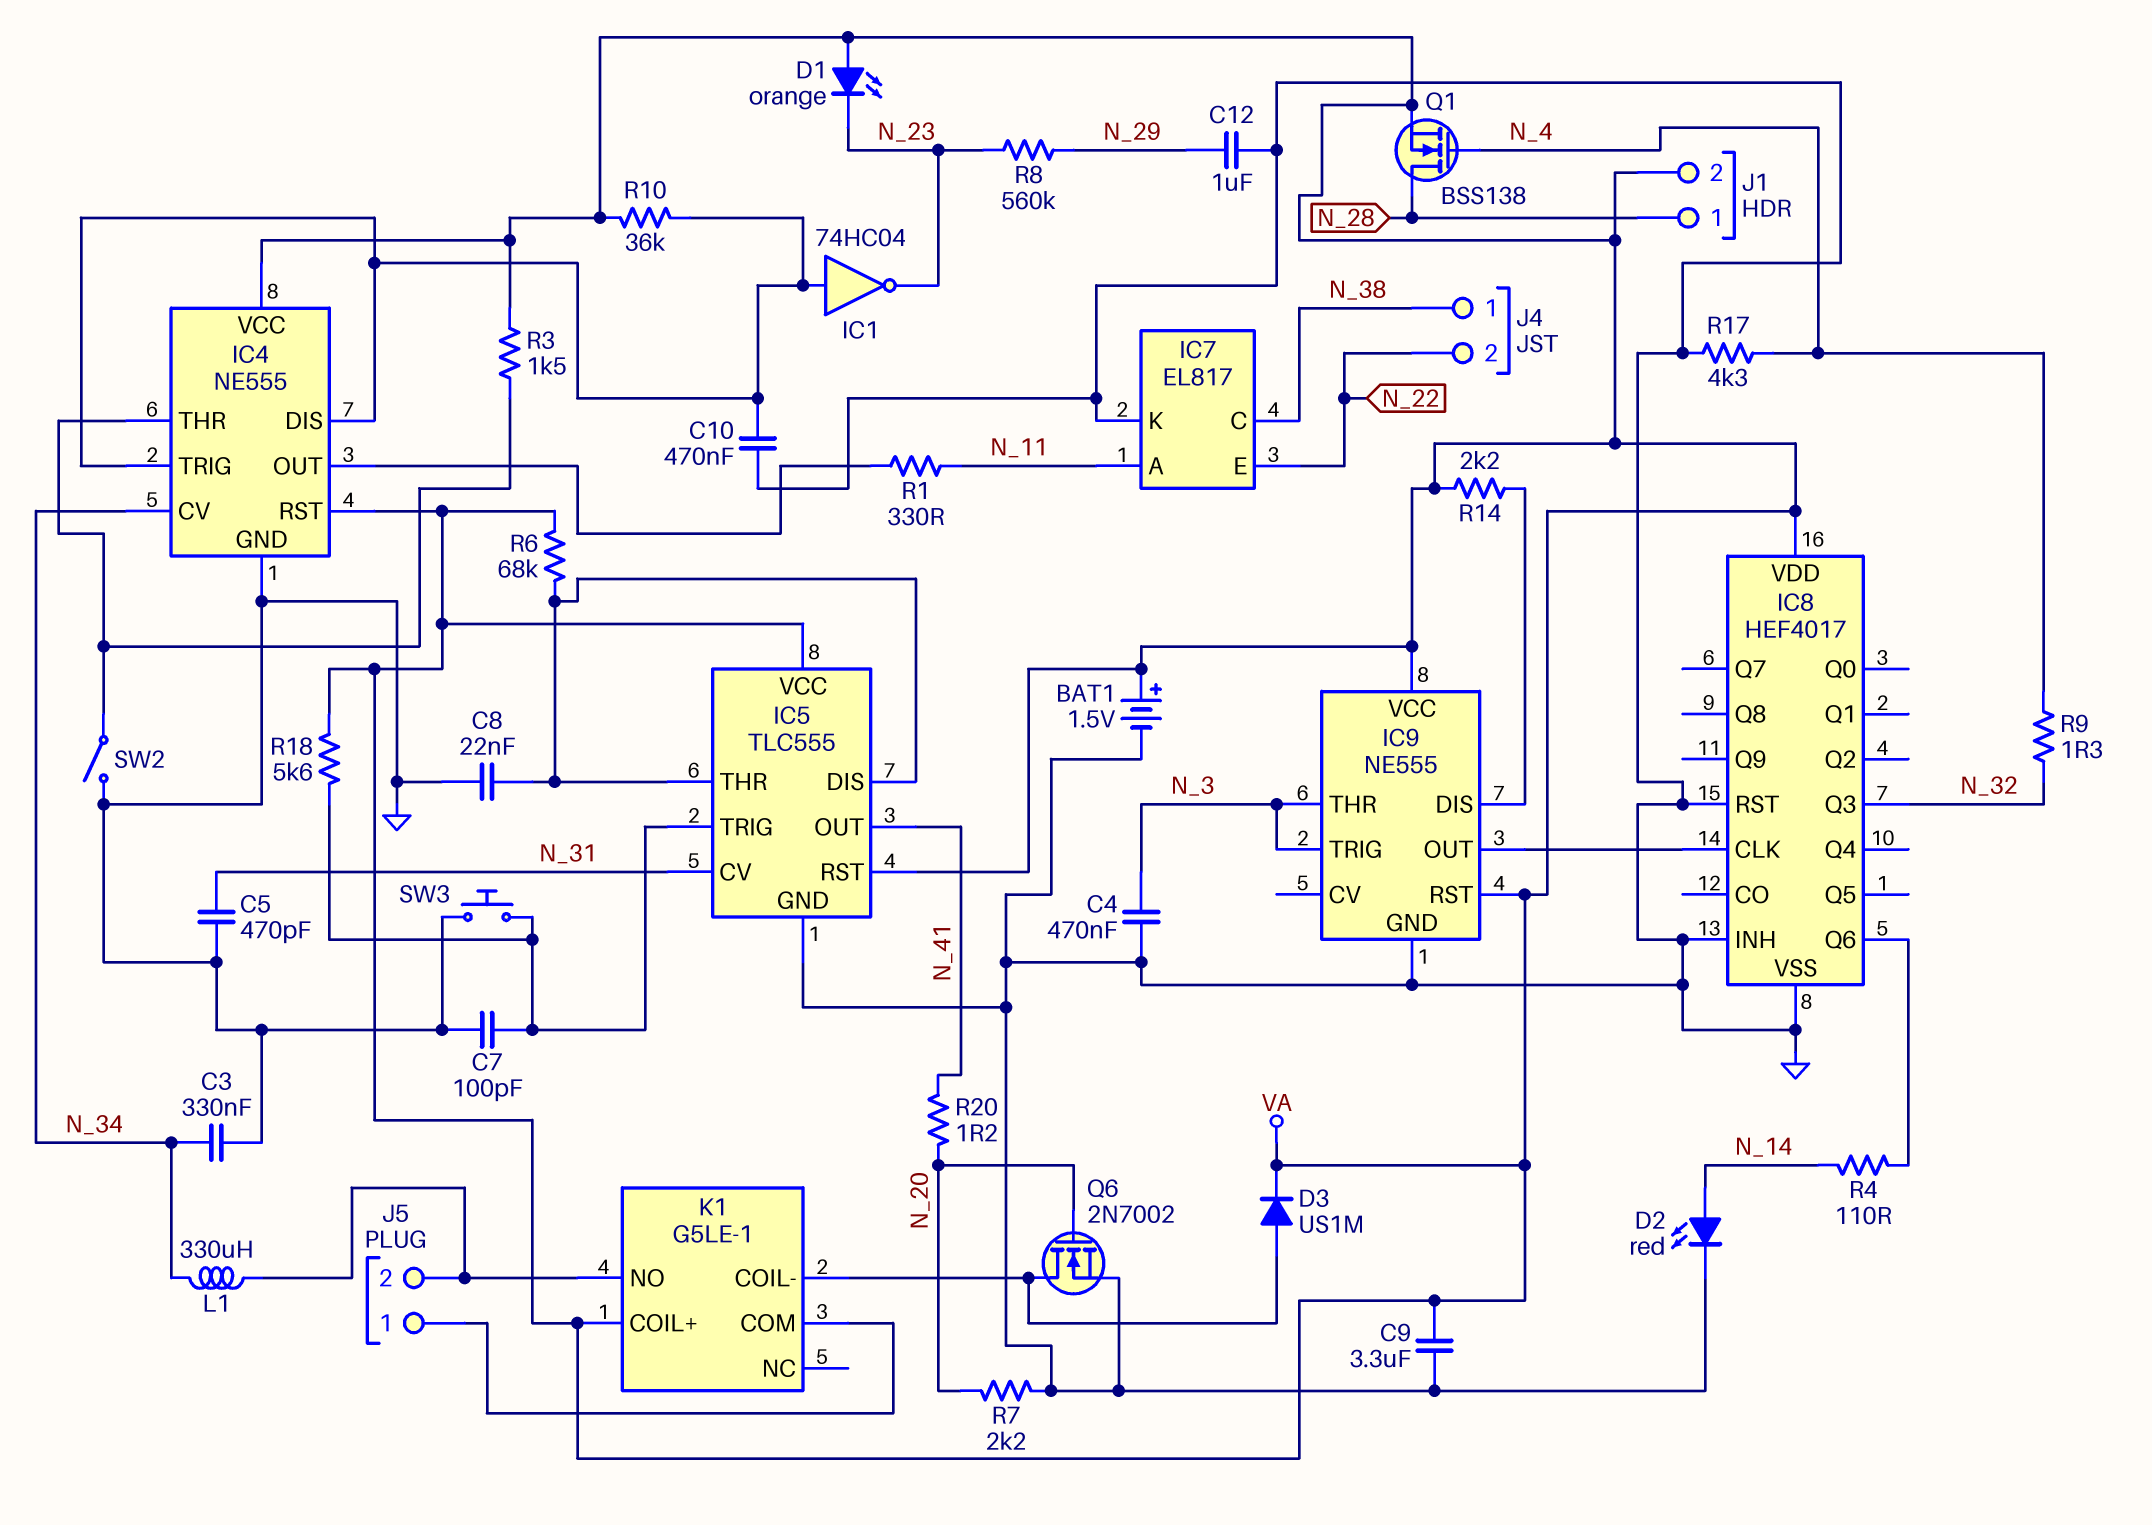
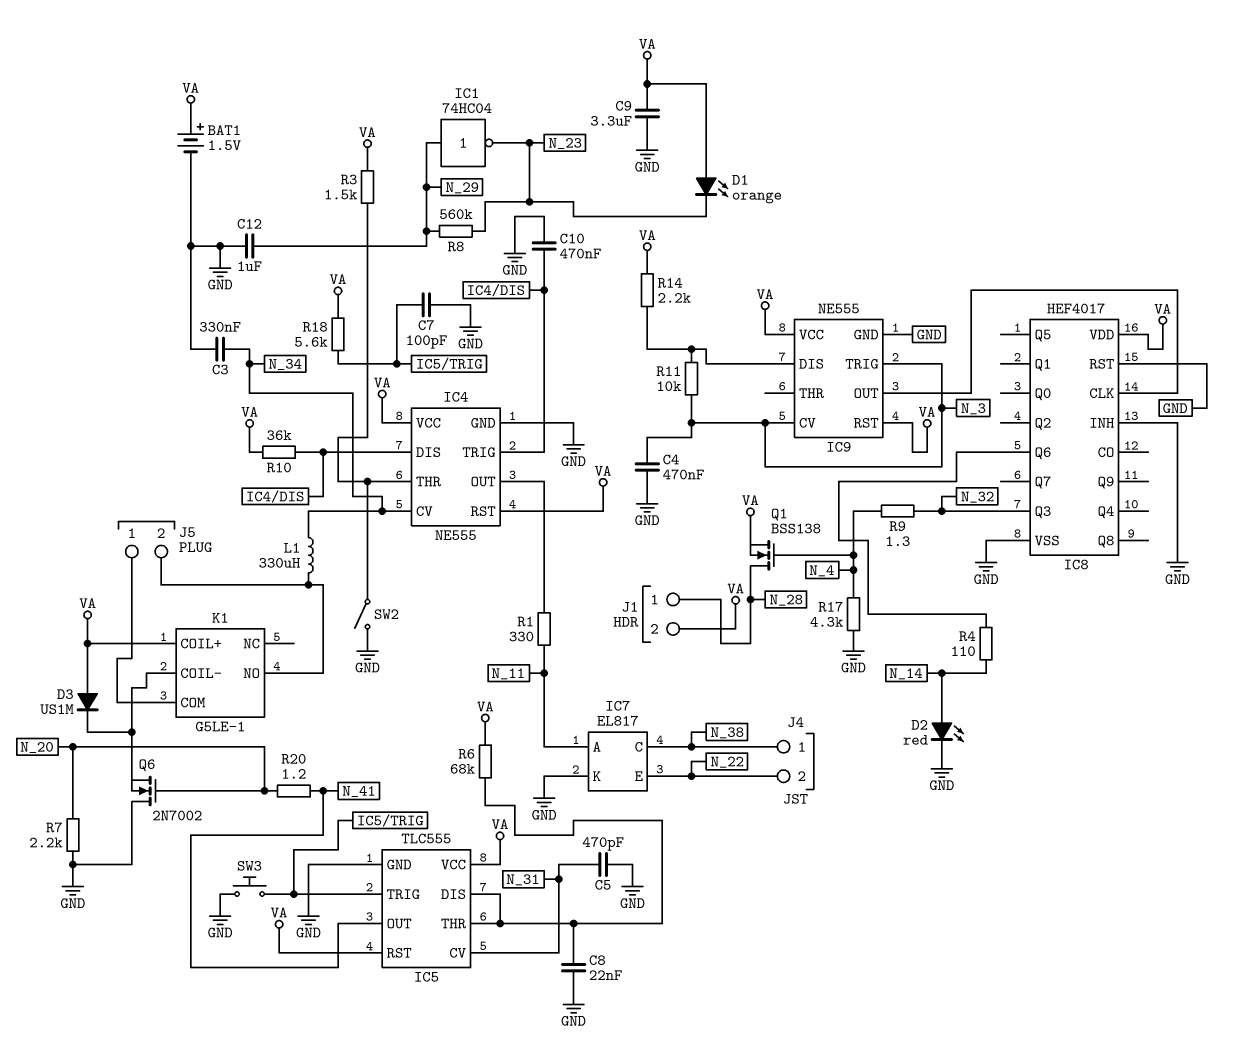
D3: diode US1M (A K1/COIL-, K VA) -> diode US1M (A VA, K K1/COIL-)
IC1: NOT 74HC04 (in IC4/DIS, out N_23) -> NOT 74HC04 (in N_29, out N_23)
IC9 pin CV: none -> N_3
IC9 pin THR: N_3 -> none
Q6: NMOS 2N7002 (G N_20, D K1/COIL-, S GND) -> NMOS 2N7002 (G N_20, D GND, S K1/COIL-)
R11: none -> 10k (IC9/DIS, N_3)

